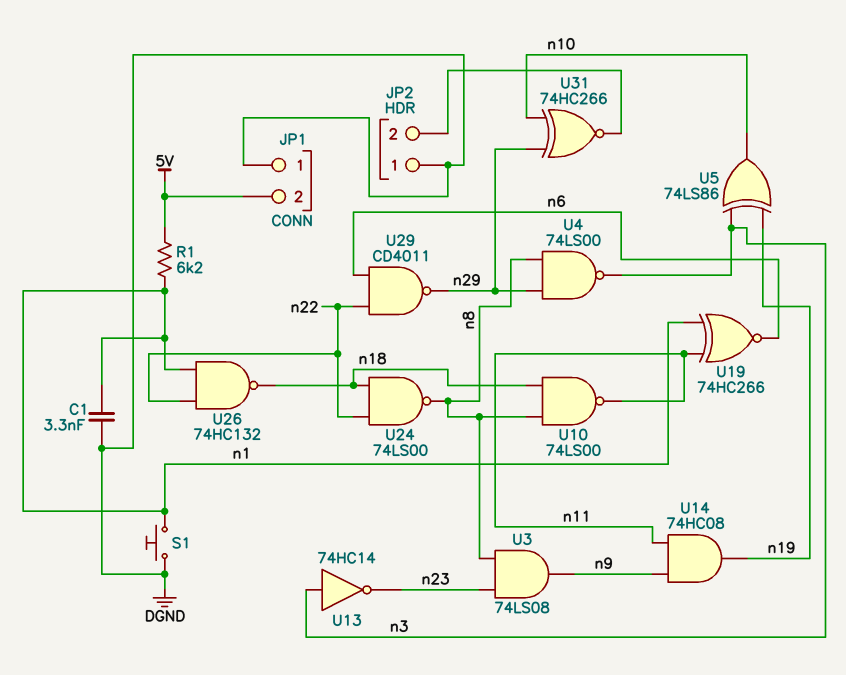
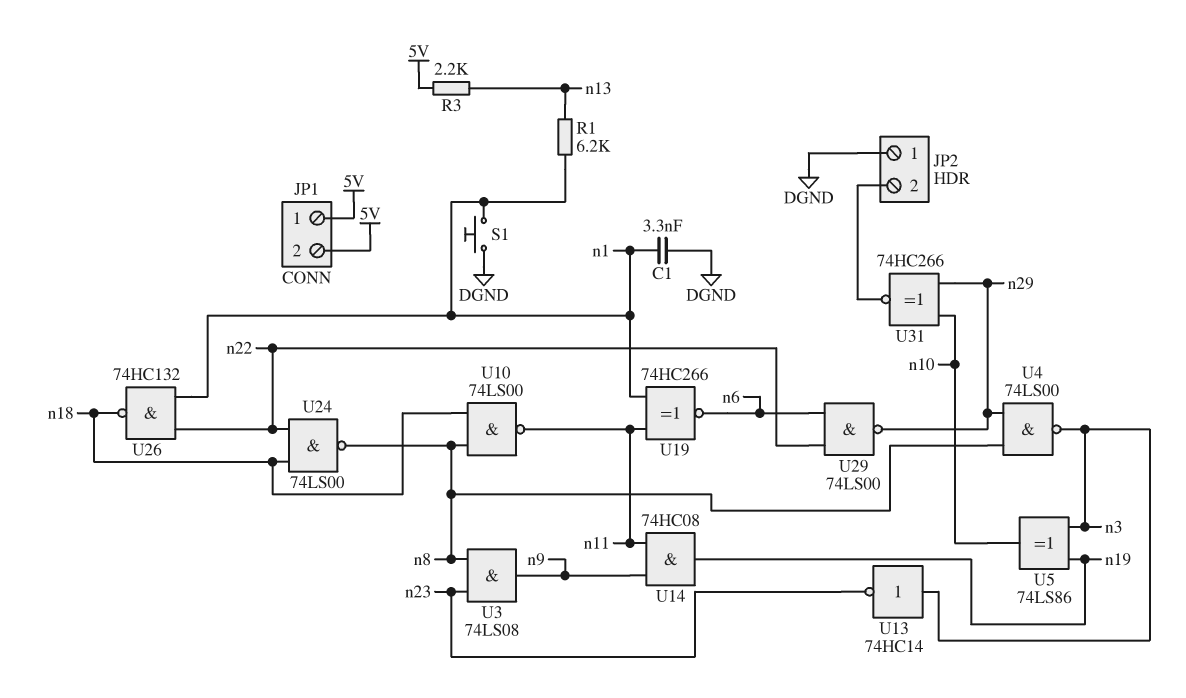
JP1 pin 1: DGND -> 5V
R1: 6.2k (5V, n1) -> 6.2k (n1, n13)
R3: none -> 2.2k (5V, n13)
U29: NAND CD4011 (in n6, in n22, out n29) -> NAND 74LS00 (in n6, in n22, out n29)

